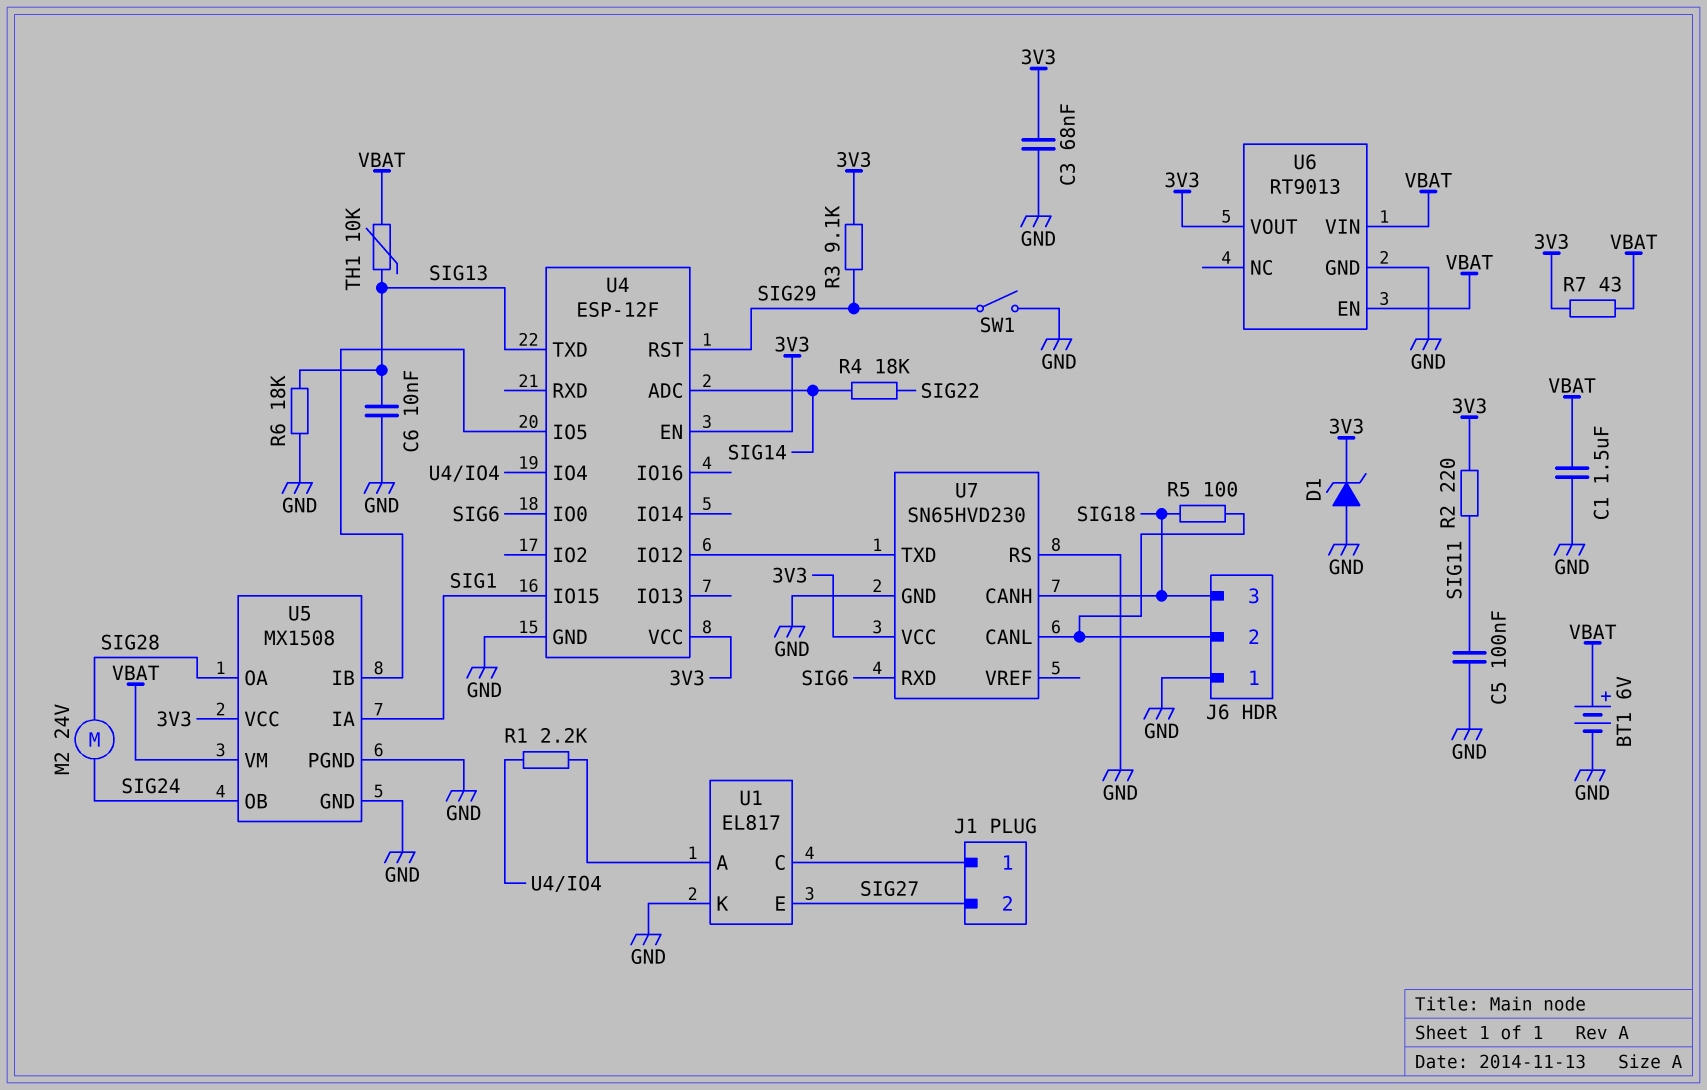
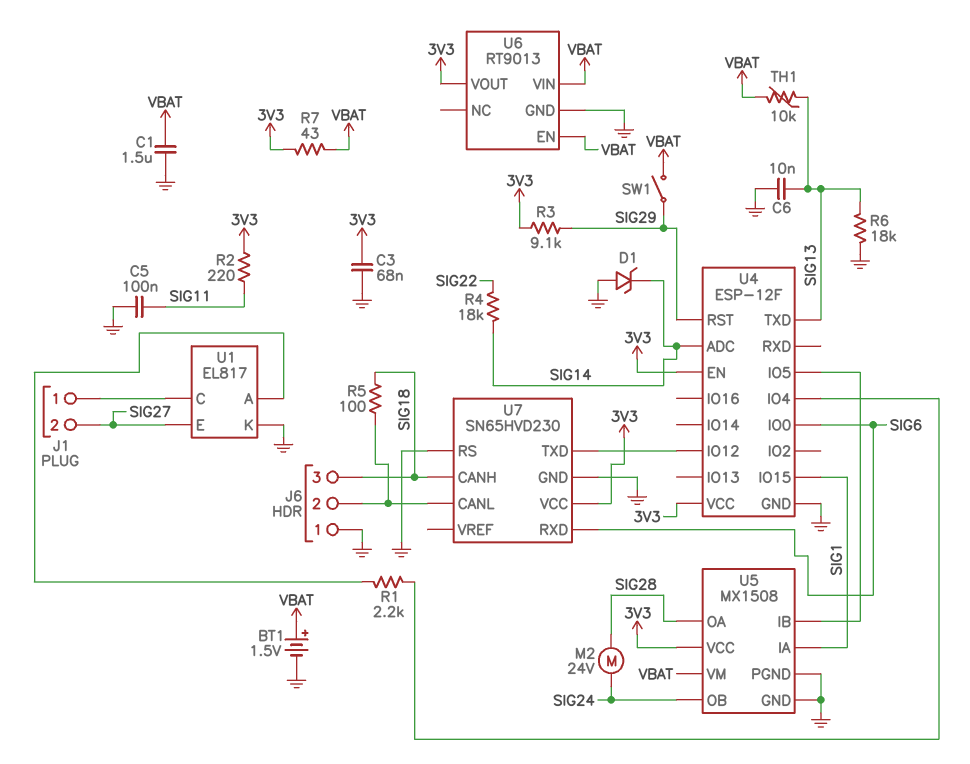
BT1: 6V (plus VBAT, minus GND) -> 1.5V (plus VBAT, minus GND)
D1: zener (A GND, K 3V3) -> zener (A GND, K SIG14)
SW1: switch (GND, SIG29) -> switch (SIG29, VBAT)

